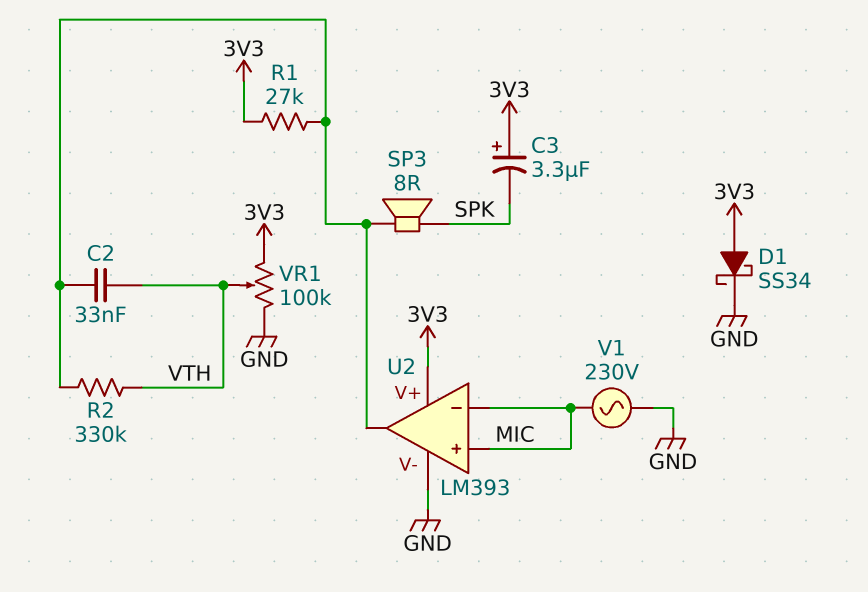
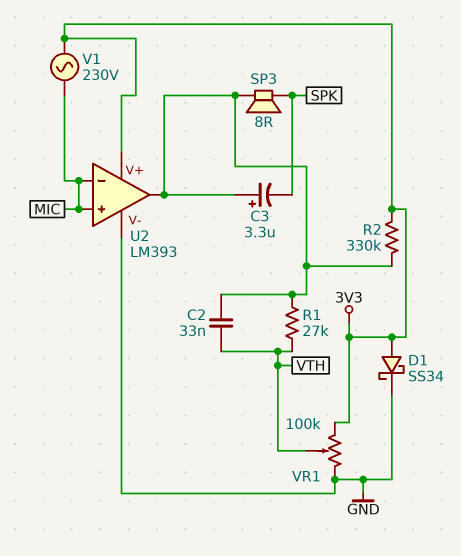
C3: 3.3uF (plus 3V3, minus SPK) -> 3.3uF (plus U2/out, minus SPK)
R1: 27k (3V3, U2/out) -> 27k (U2/out, VTH)
R2: 330k (U2/out, VTH) -> 330k (3V3, U2/out)
V1: AC 230V (GND, MIC) -> AC 230V (3V3, MIC)

